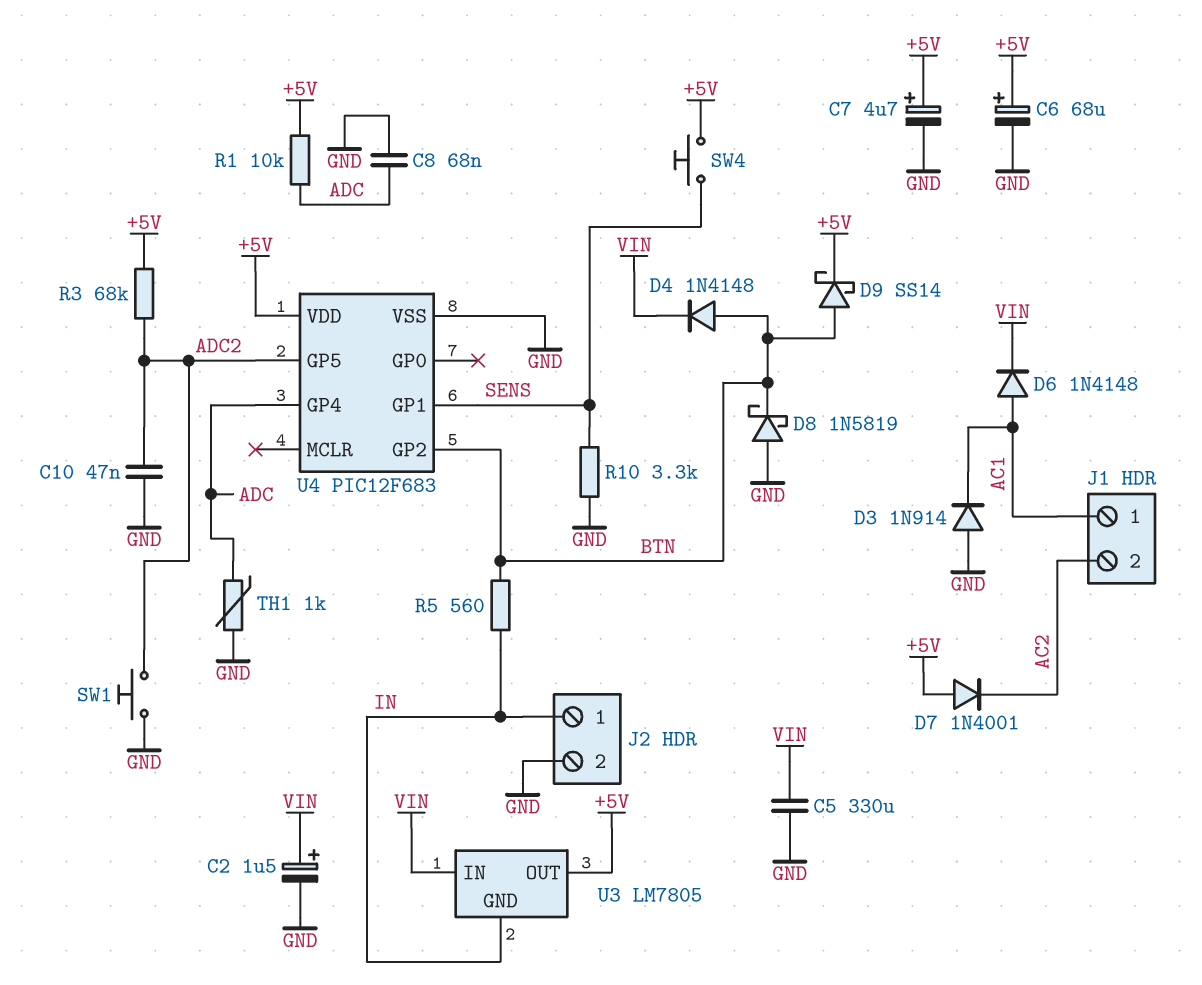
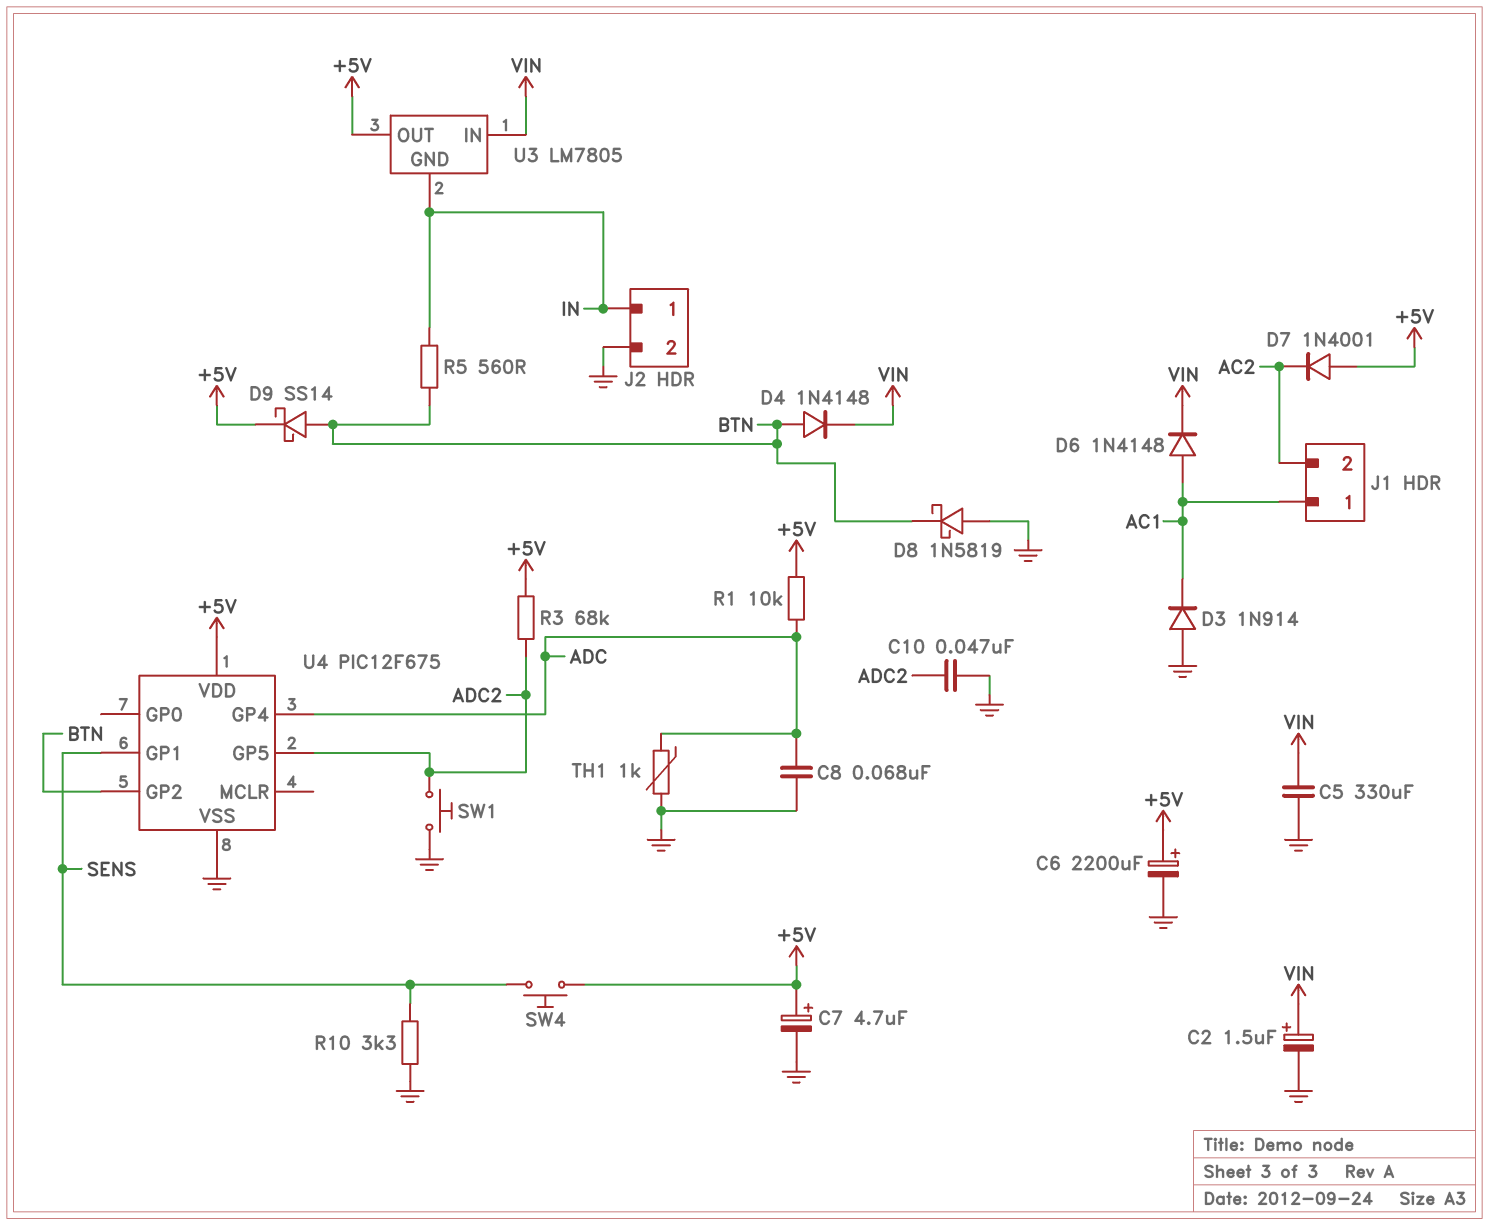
C6: 68uF (plus +5V, minus GND) -> 2200uF (plus +5V, minus GND)
U4: PIC12F683 -> PIC12F675

